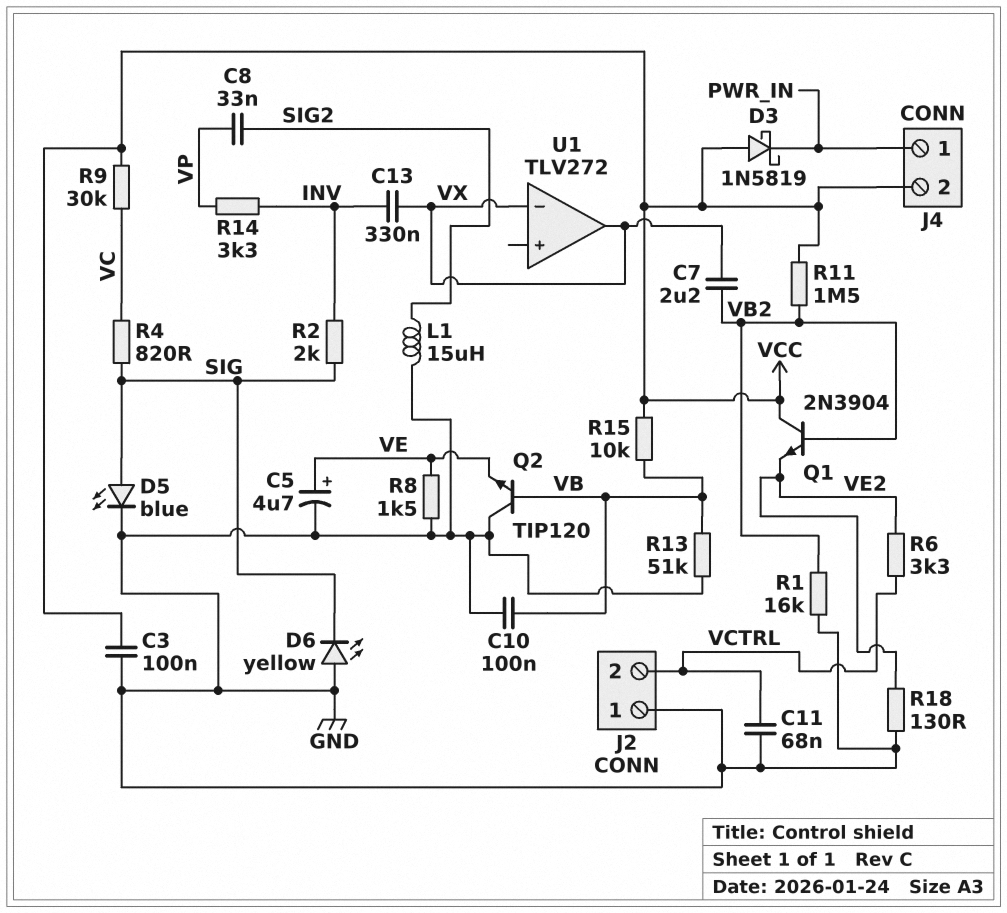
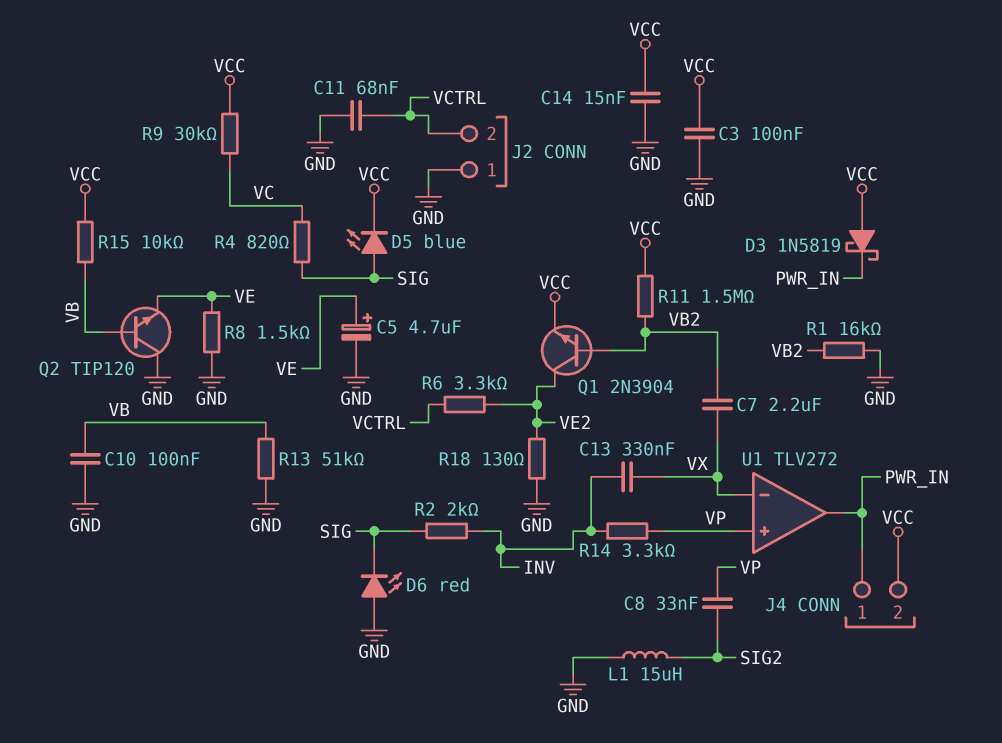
C14: none -> 15nF (GND, VCC)
D5: LED blue (A SIG, K GND) -> LED blue (A SIG, K VCC)
D6: LED yellow (A GND, K SIG) -> LED red (A GND, K SIG)
Q1: NPN 2N3904 (B VB2, C VCC, E VE2) -> NPN 2N3904 (B VB2, C VE2, E VCC)
U1 pin in+: none -> VP
U1 pin out: VX -> PWR_IN

